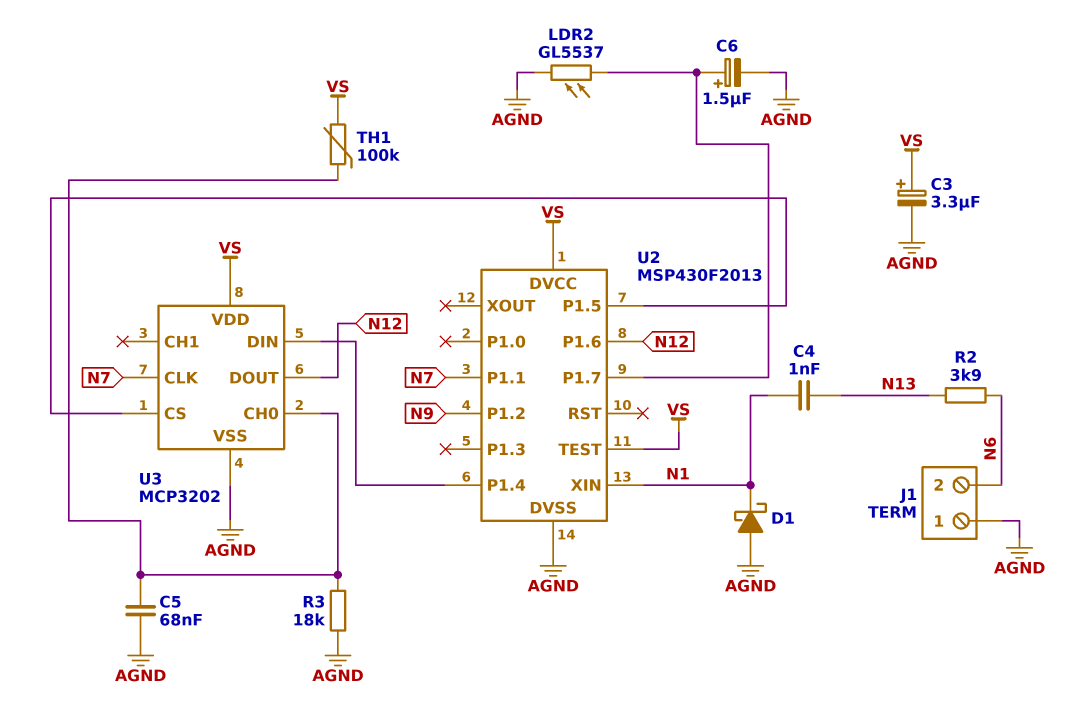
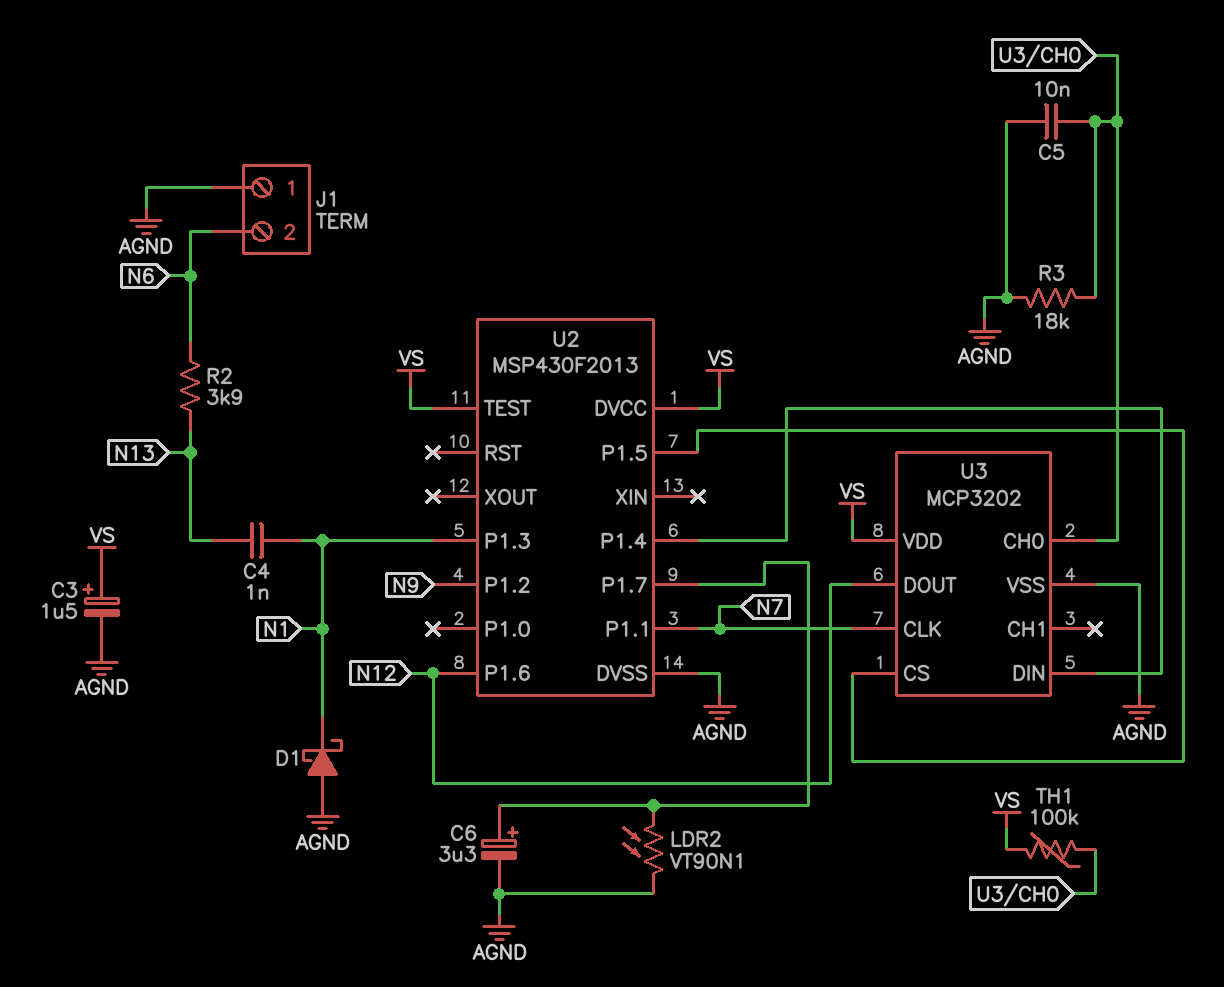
C3: 3.3uF (plus VS, minus AGND) -> 1.5uF (plus VS, minus AGND)
C5: 68nF (AGND, U3/CH0) -> 10nF (AGND, U3/CH0)
C6: 1.5uF (plus U2/P1.7, minus AGND) -> 3.3uF (plus U2/P1.7, minus AGND)
LDR2: GL5537 (AGND, U2/P1.7) -> VT90N1 (AGND, U2/P1.7)
U2 pin P1.3: none -> N1
U2 pin XIN: N1 -> none

